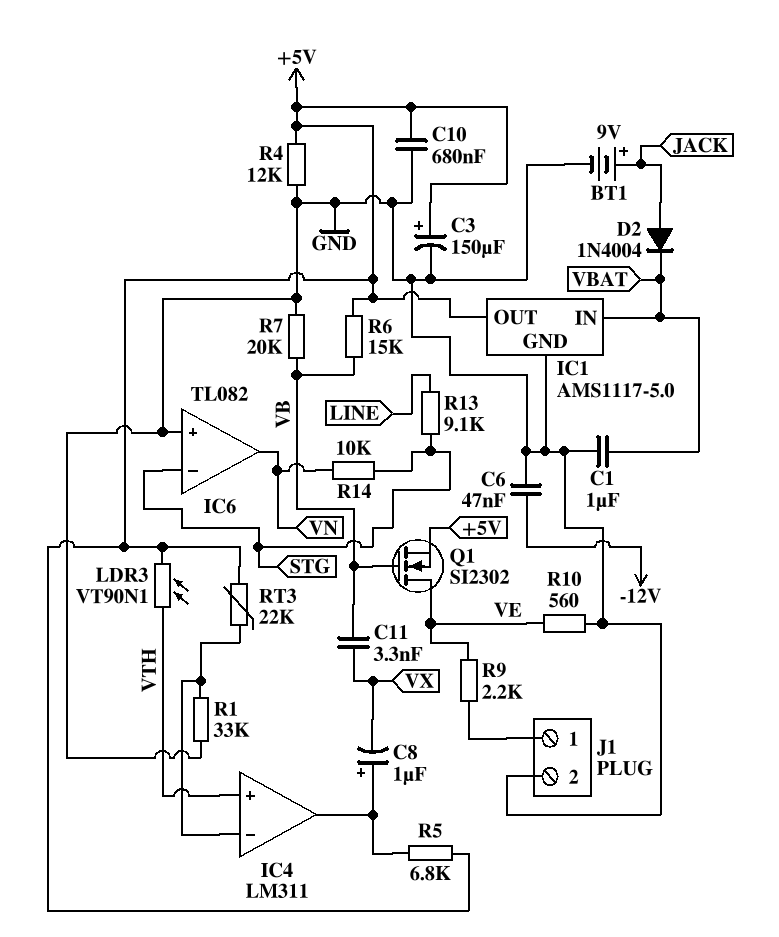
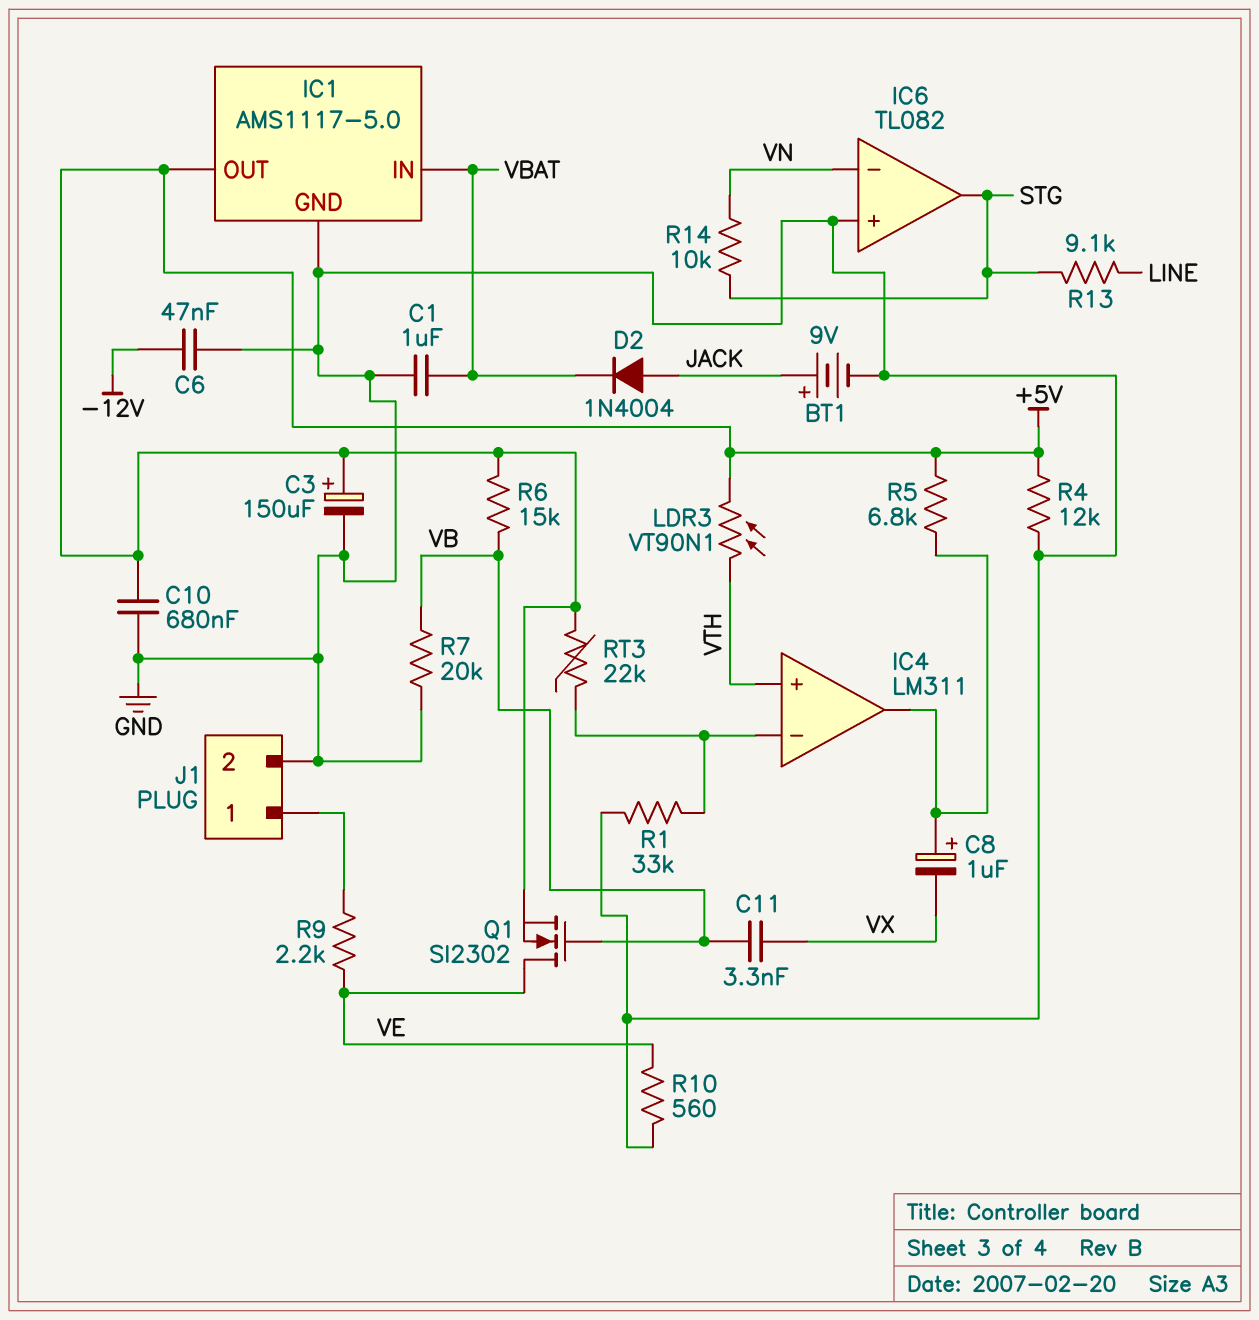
IC6 pin in-: STG -> VN
IC6 pin out: VN -> STG

